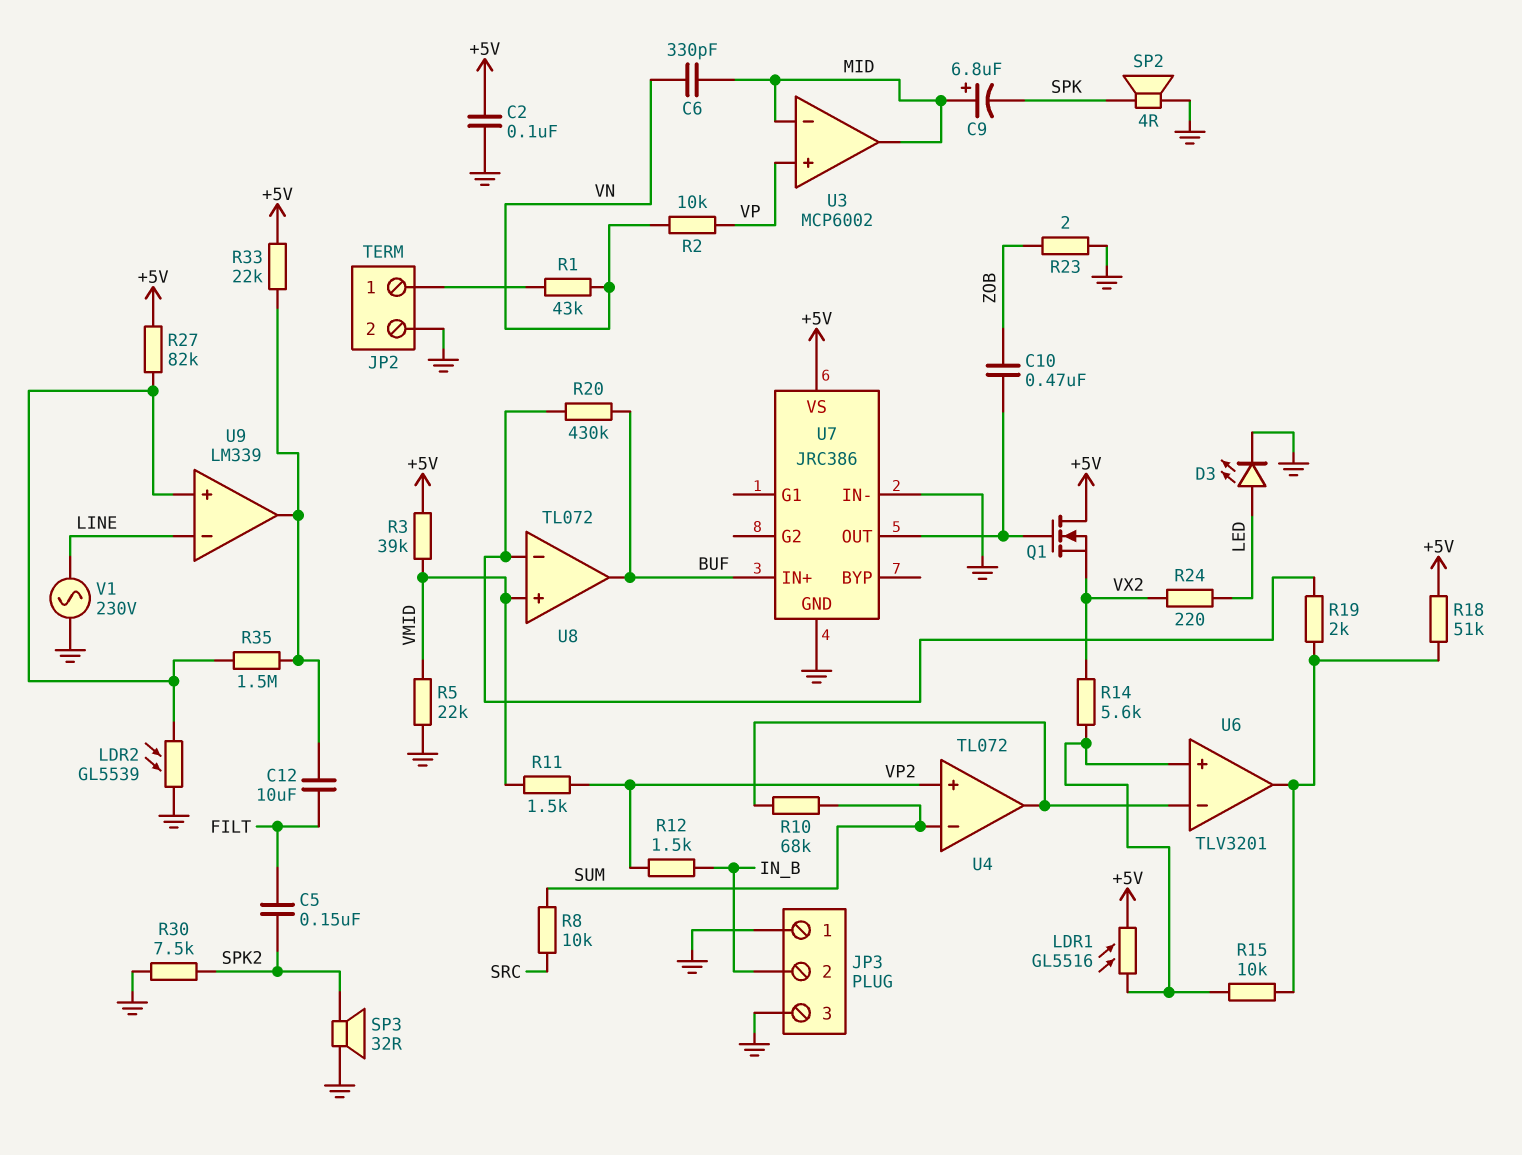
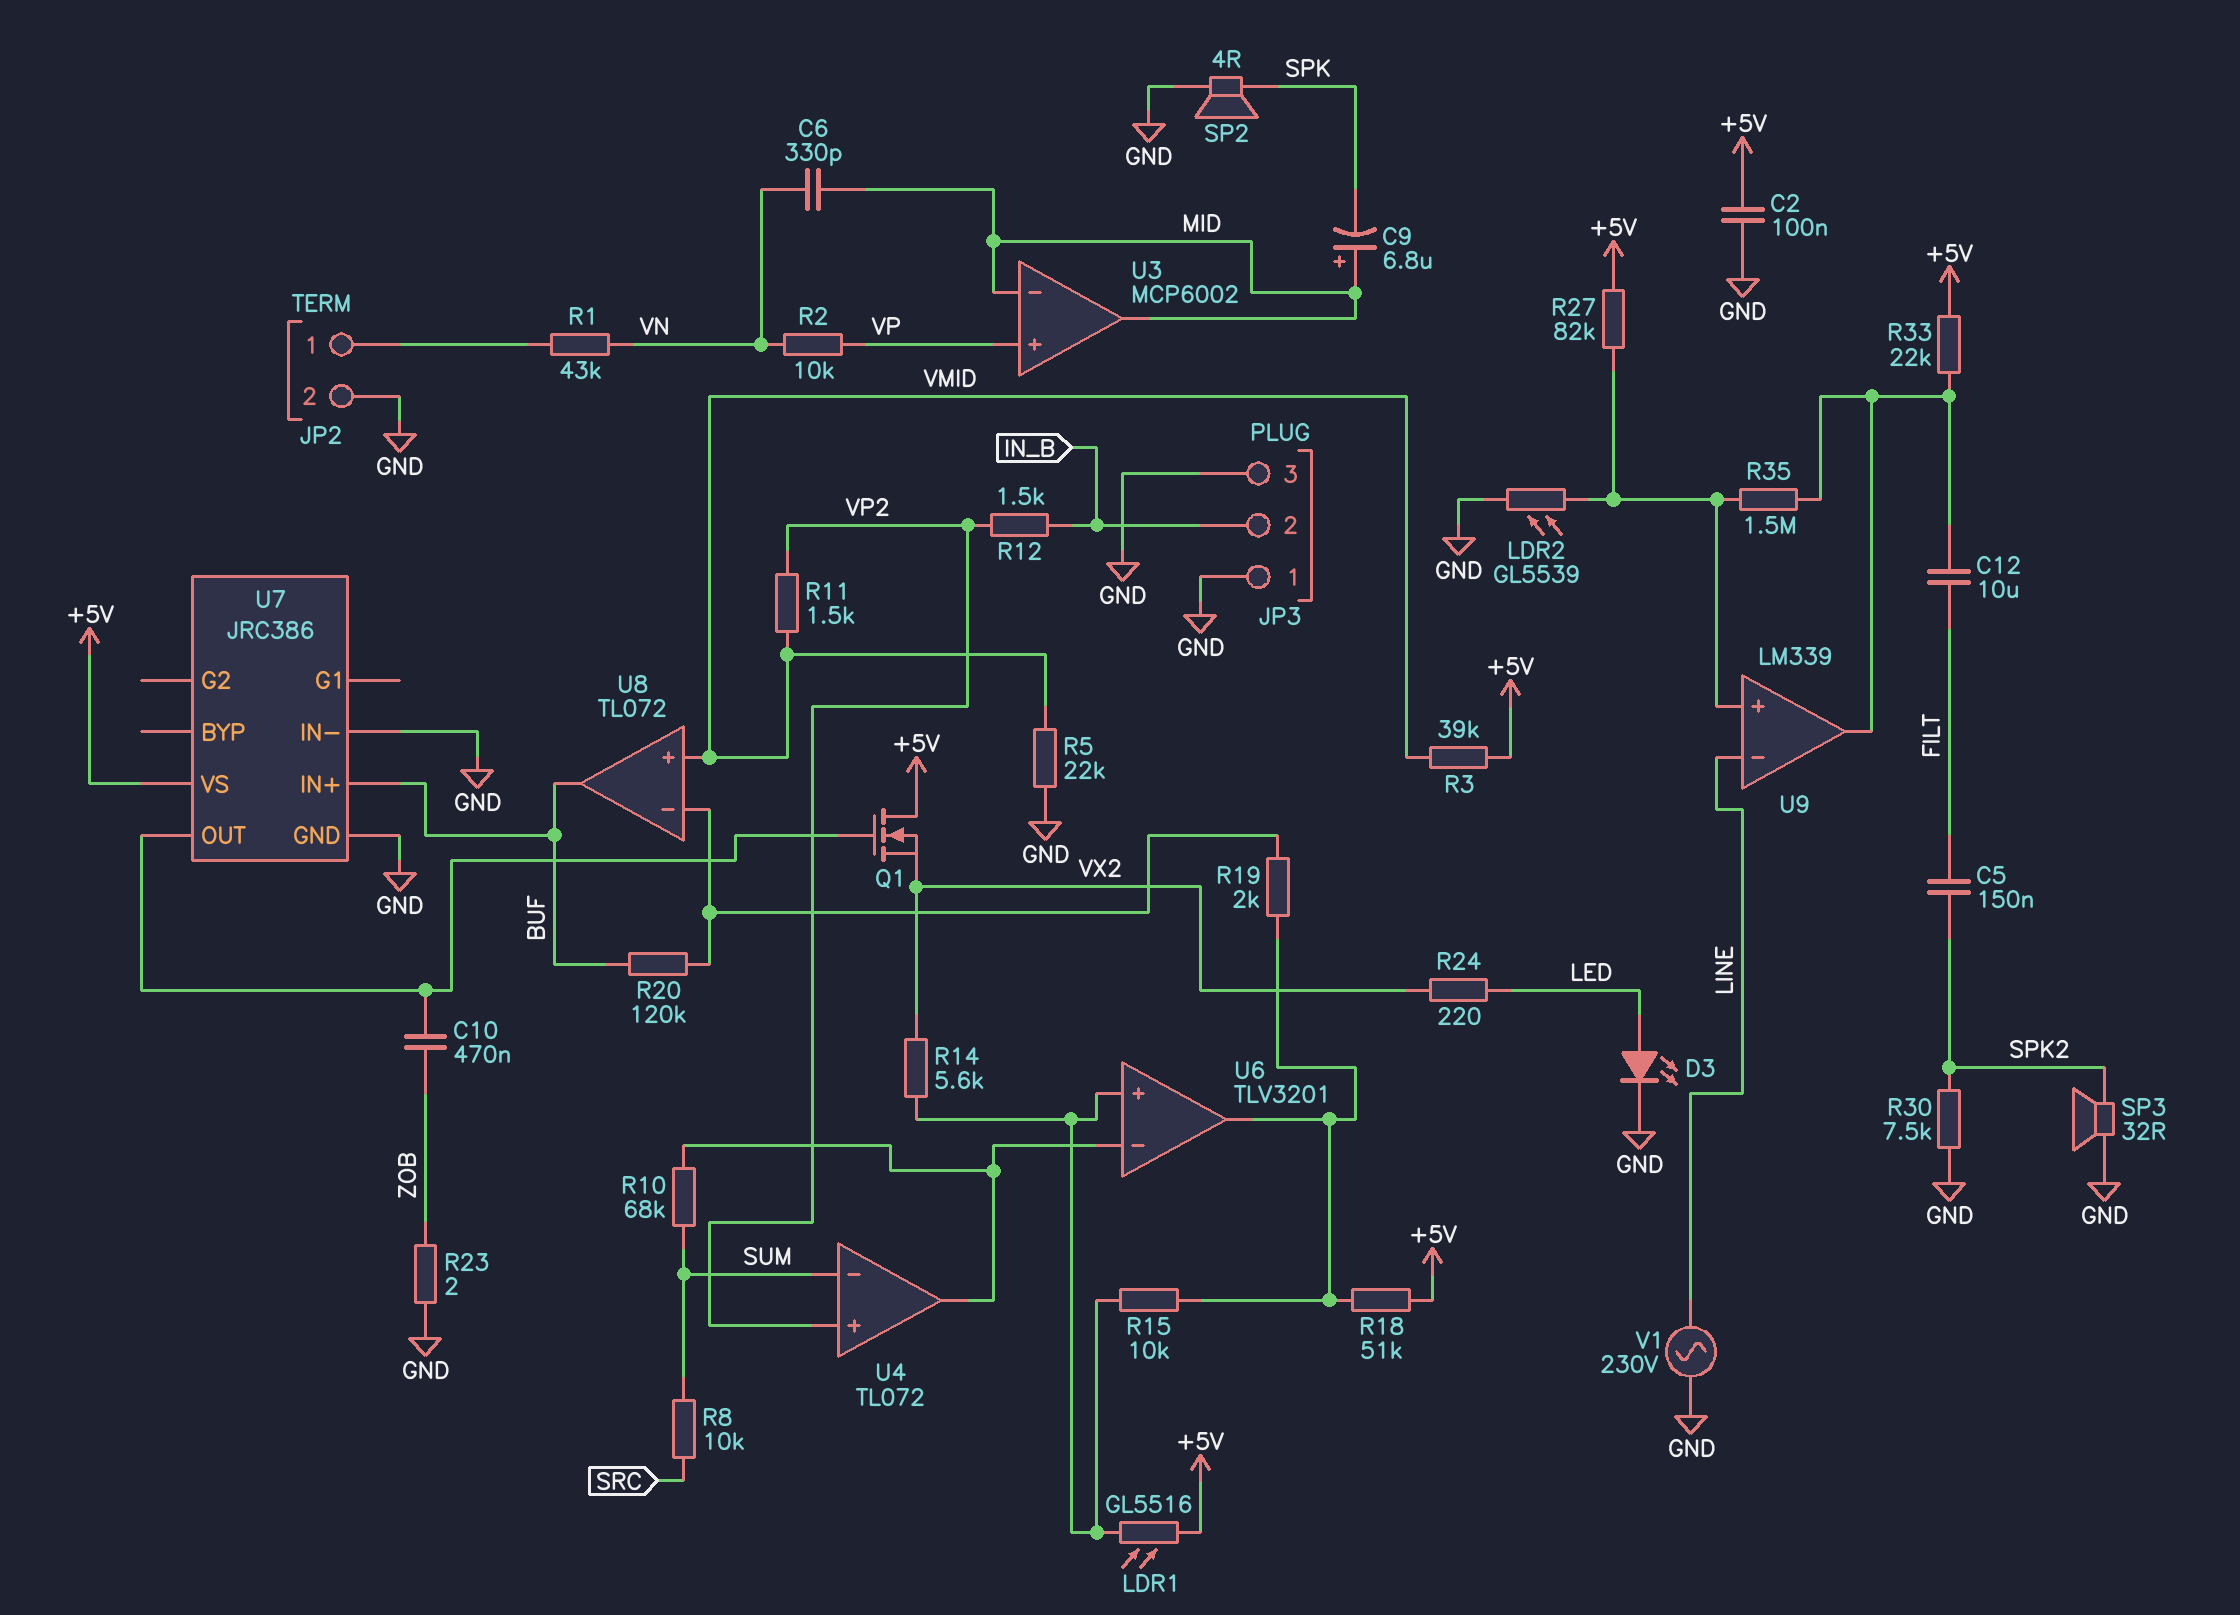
R20: 430k (BUF, U8/in-) -> 120k (BUF, U8/in-)

